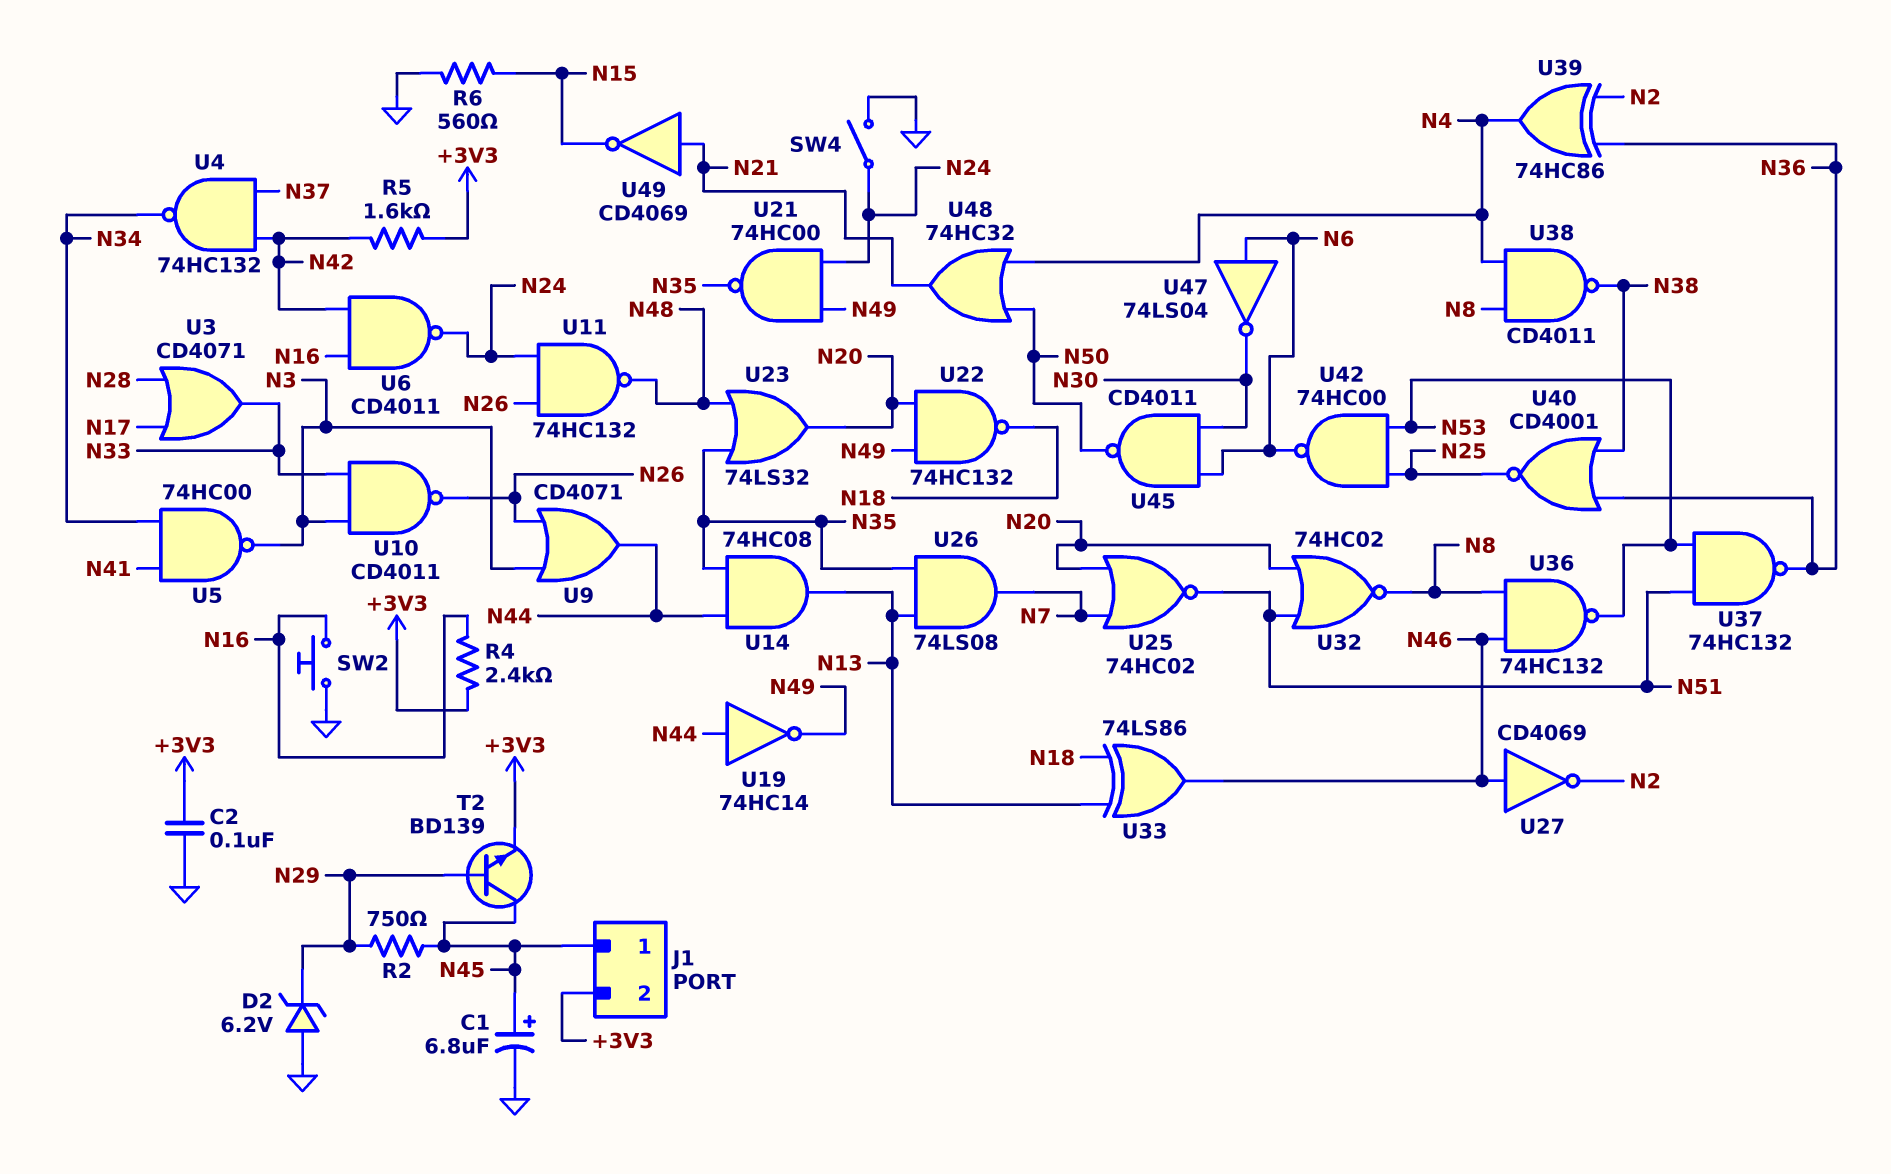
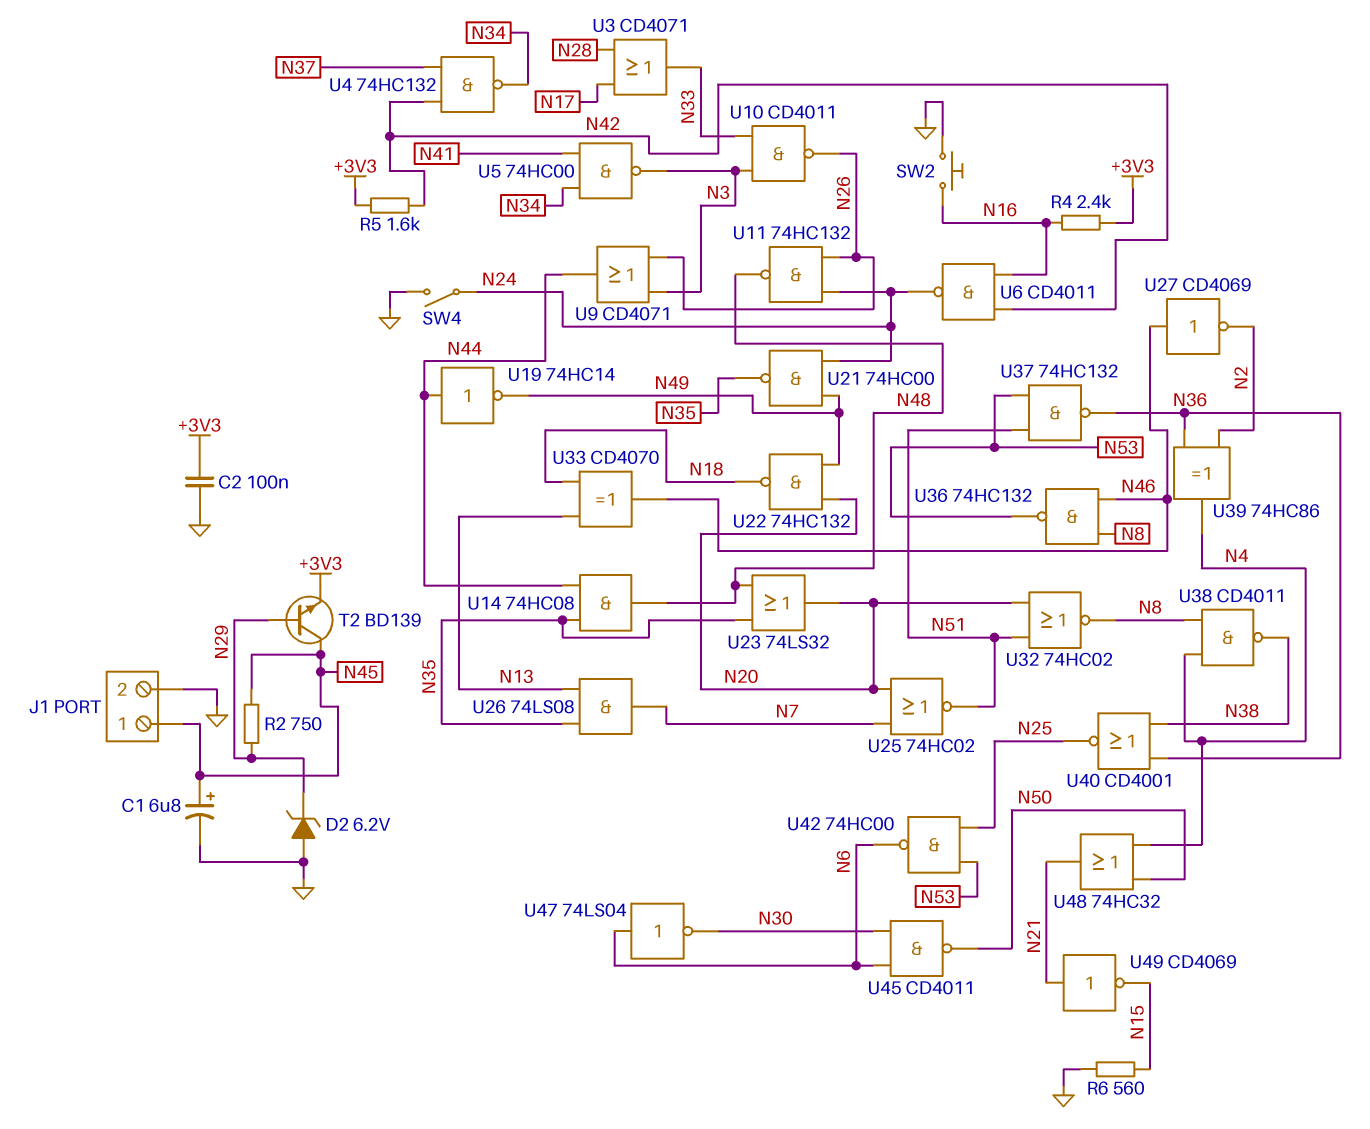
J1 pin 2: +3V3 -> GND
U14: AND 74HC08 (in N35, in N44, out N13) -> AND 74HC08 (in N35, in N44, out N48)
U33: XOR 74LS86 (in N13, in N18, out N46) -> XOR CD4070 (in N13, in N18, out N46)

